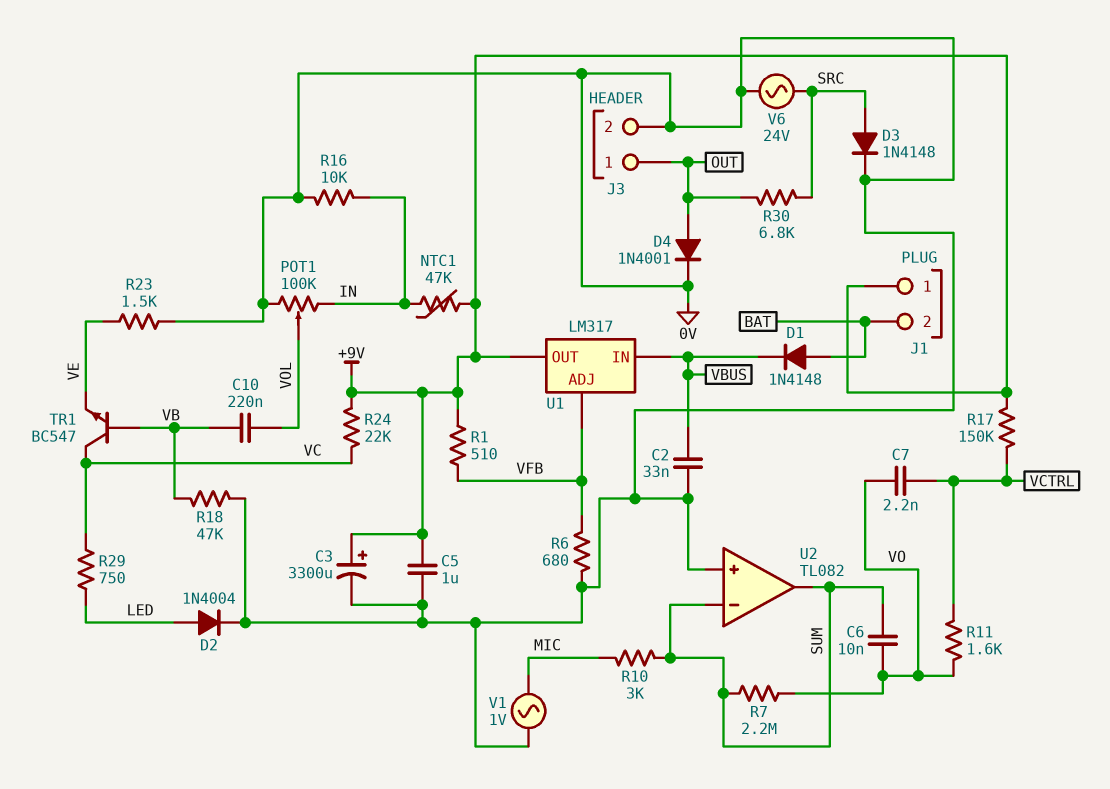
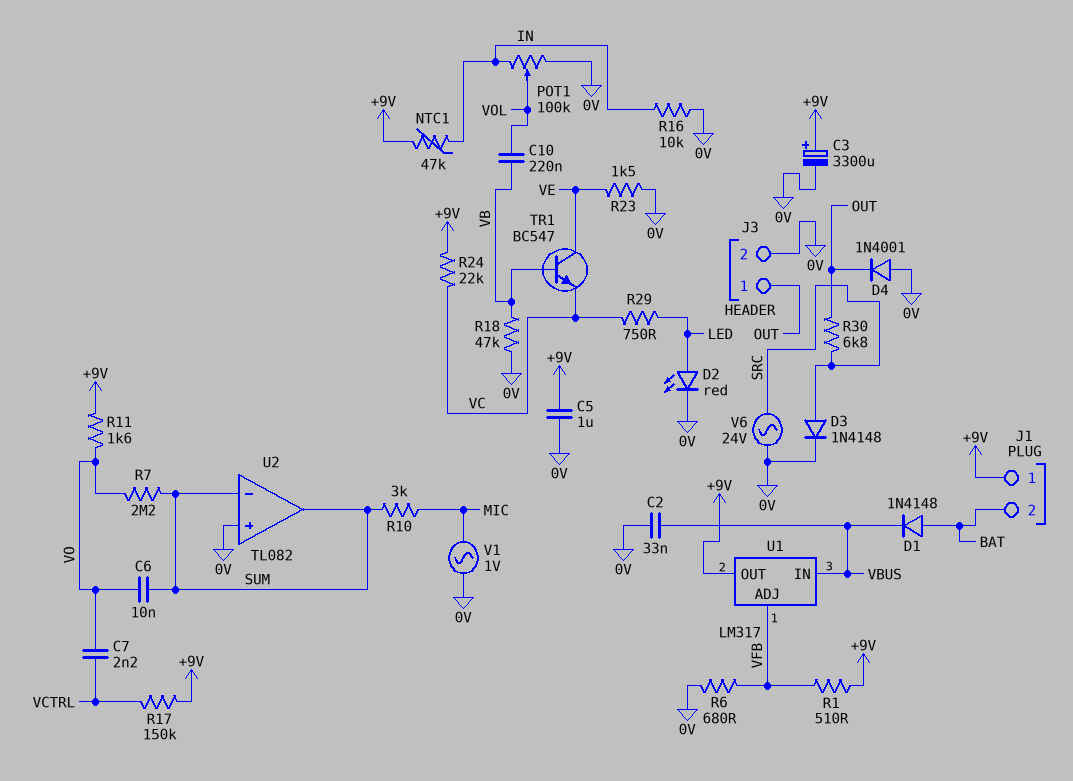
D2: diode 1N4004 (A LED, K 0V) -> LED red (A LED, K 0V)
D4: diode 1N4001 (A OUT, K 0V) -> diode 1N4001 (A 0V, K OUT)
R11: 1.6k (VCTRL, VO) -> 1.6k (+9V, VO)
TR1: NPN BC547 (B VB, C VC, E VE) -> NPN BC547 (B VB, C VE, E VC)

